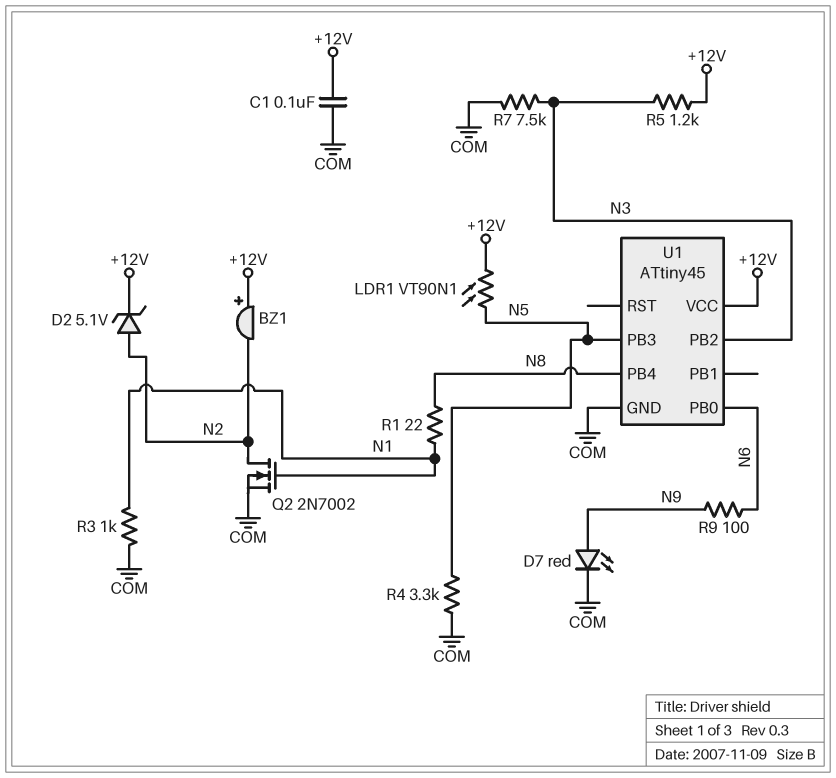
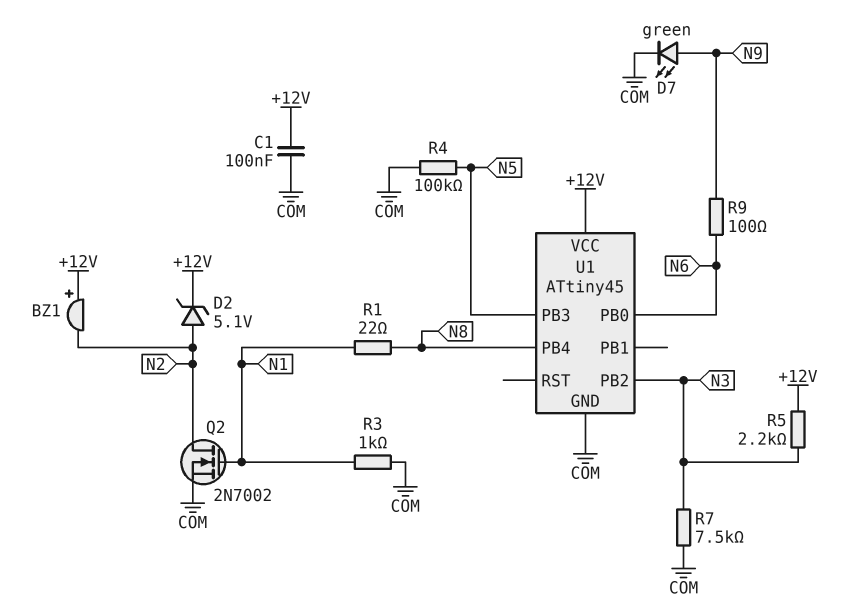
D7: LED red (A N9, K COM) -> LED green (A N9, K COM)
LDR1: VT90N1 (+12V, N5) -> none
R4: 3.3k (COM, N5) -> 100k (COM, N5)
R5: 1.2k (+12V, N3) -> 2.2k (+12V, N3)

